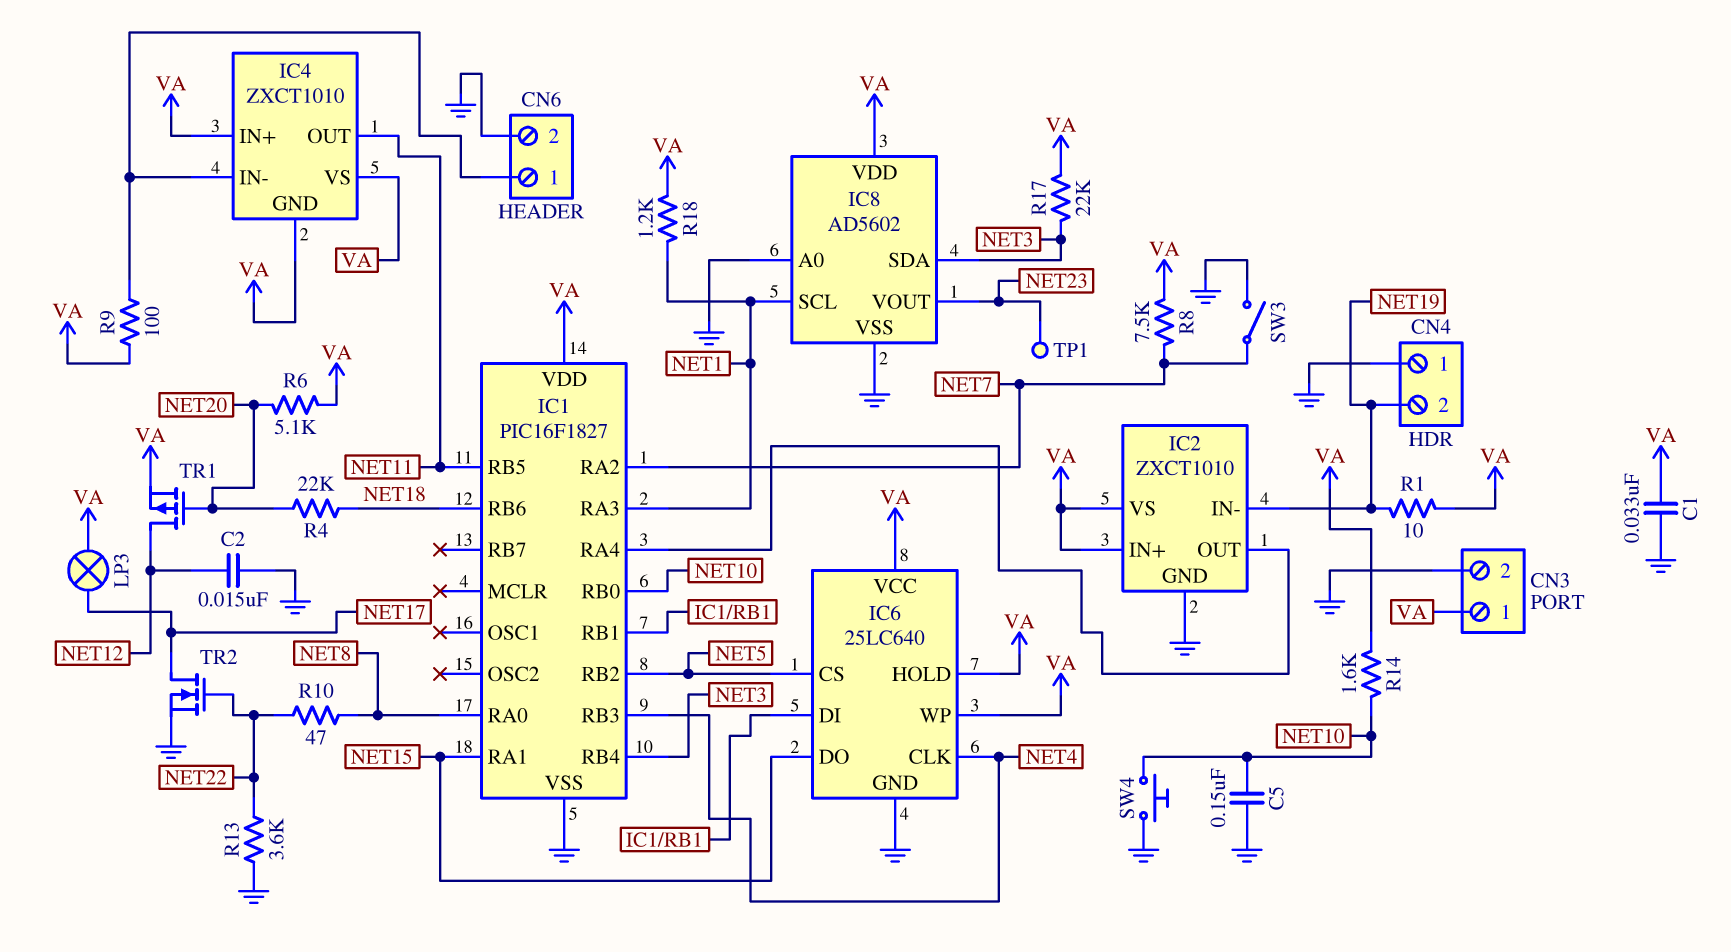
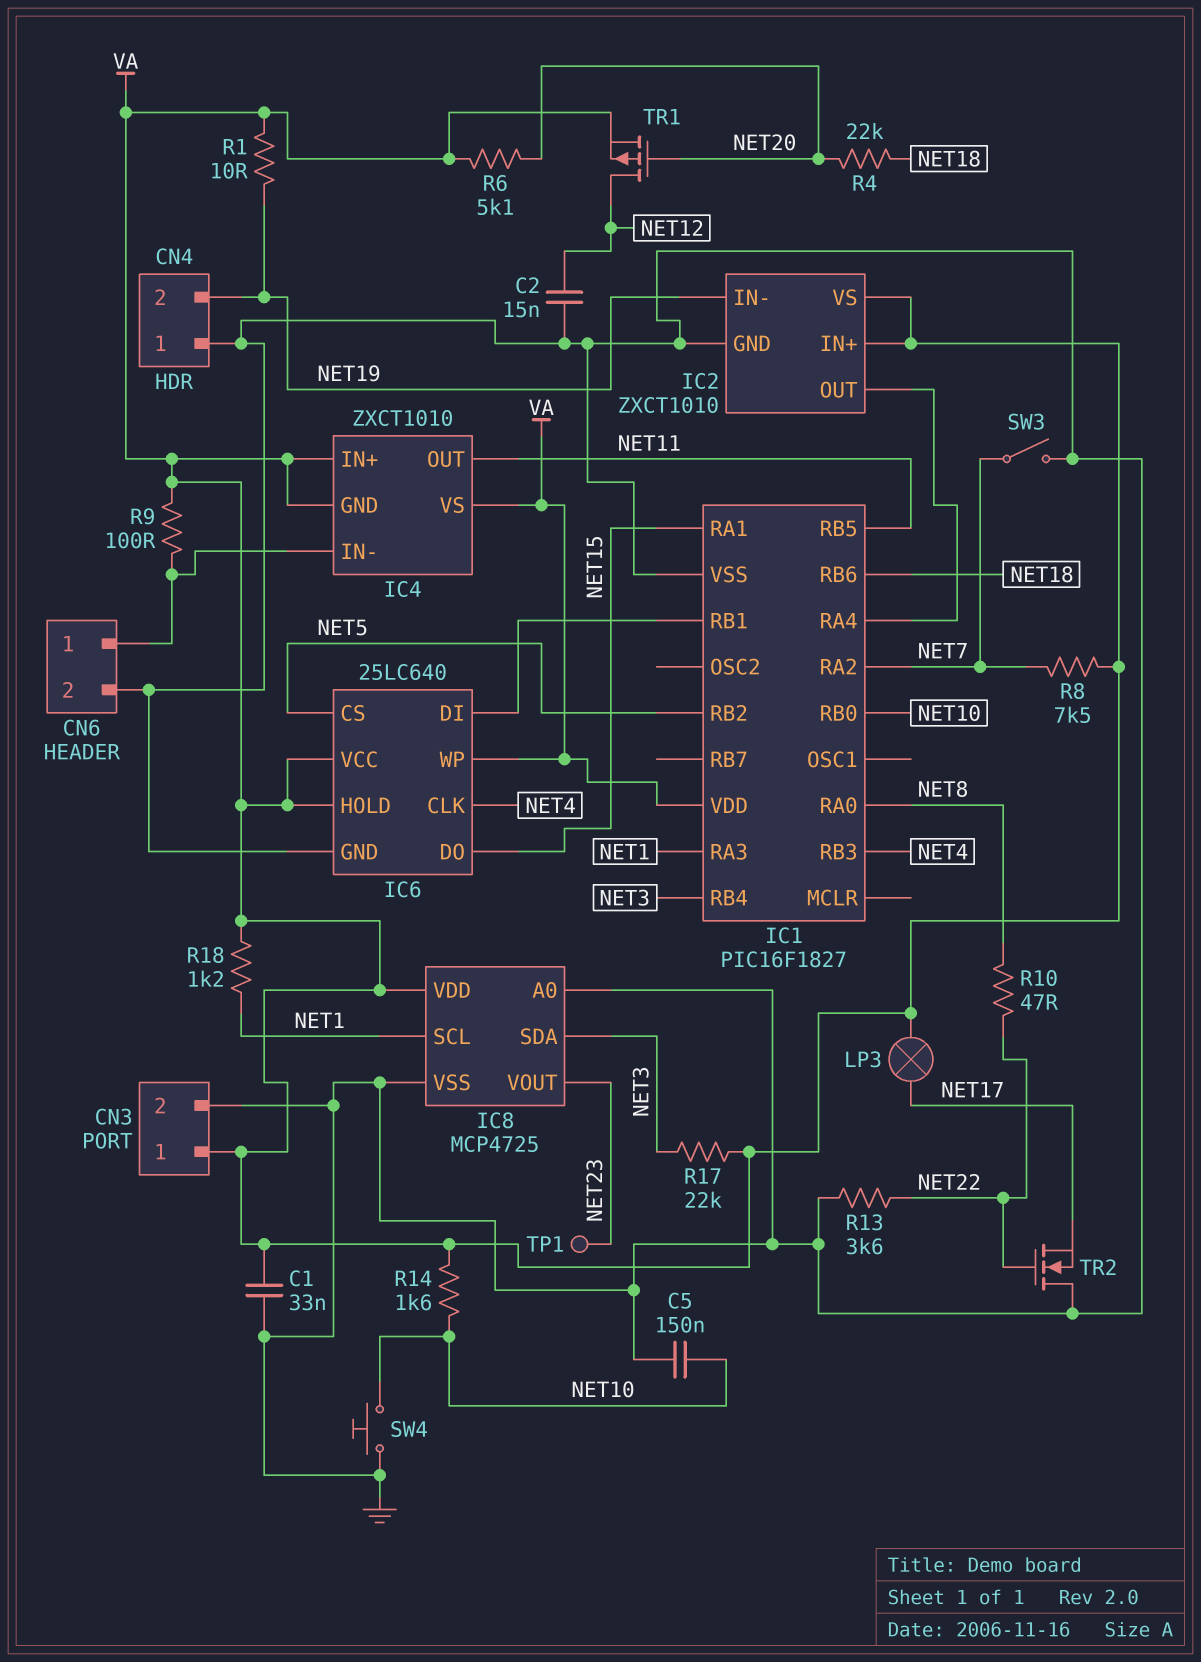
IC8: AD5602 -> MCP4725
TR2: NMOS (G NET22, D NET17, S GND) -> NMOS (G NET22, D GND, S NET17)

